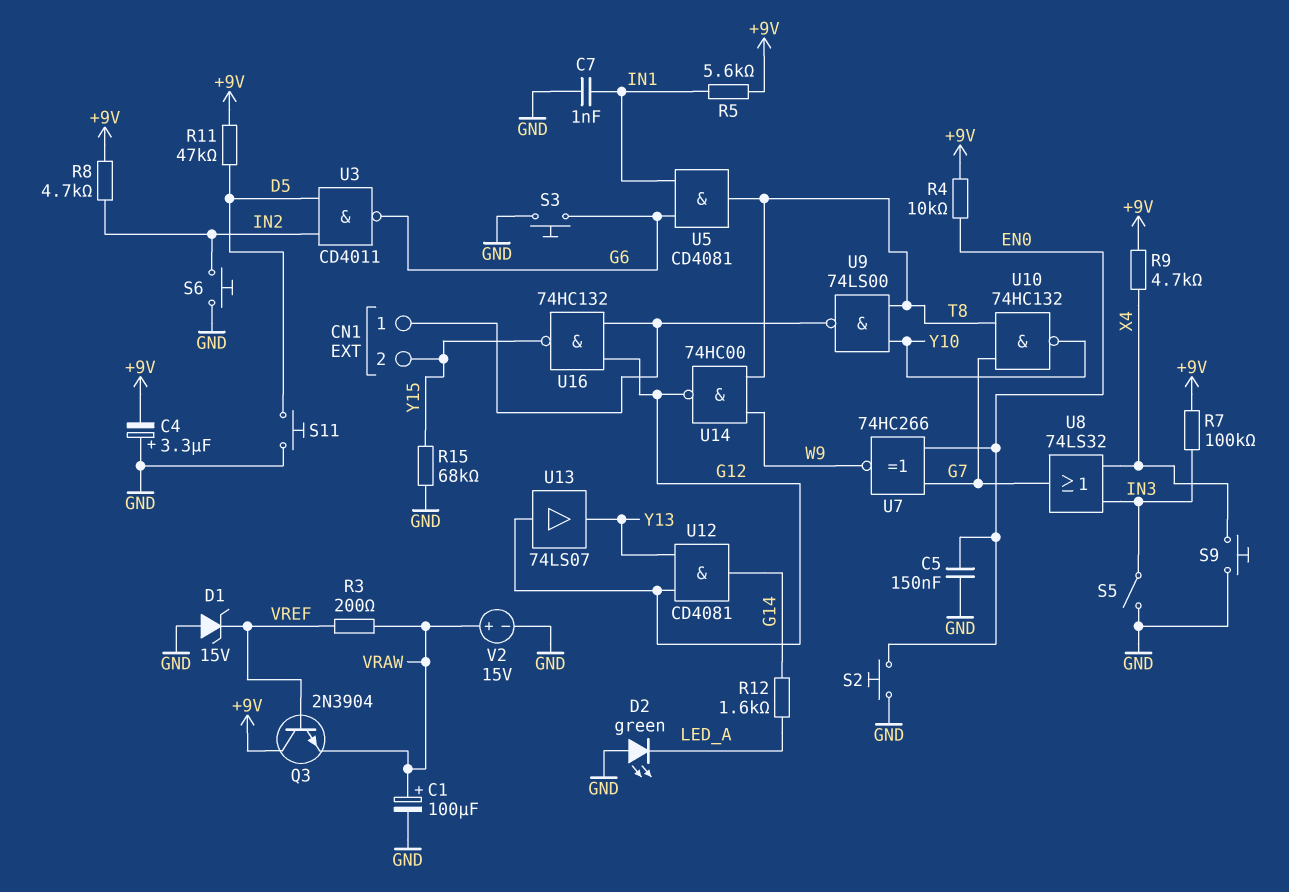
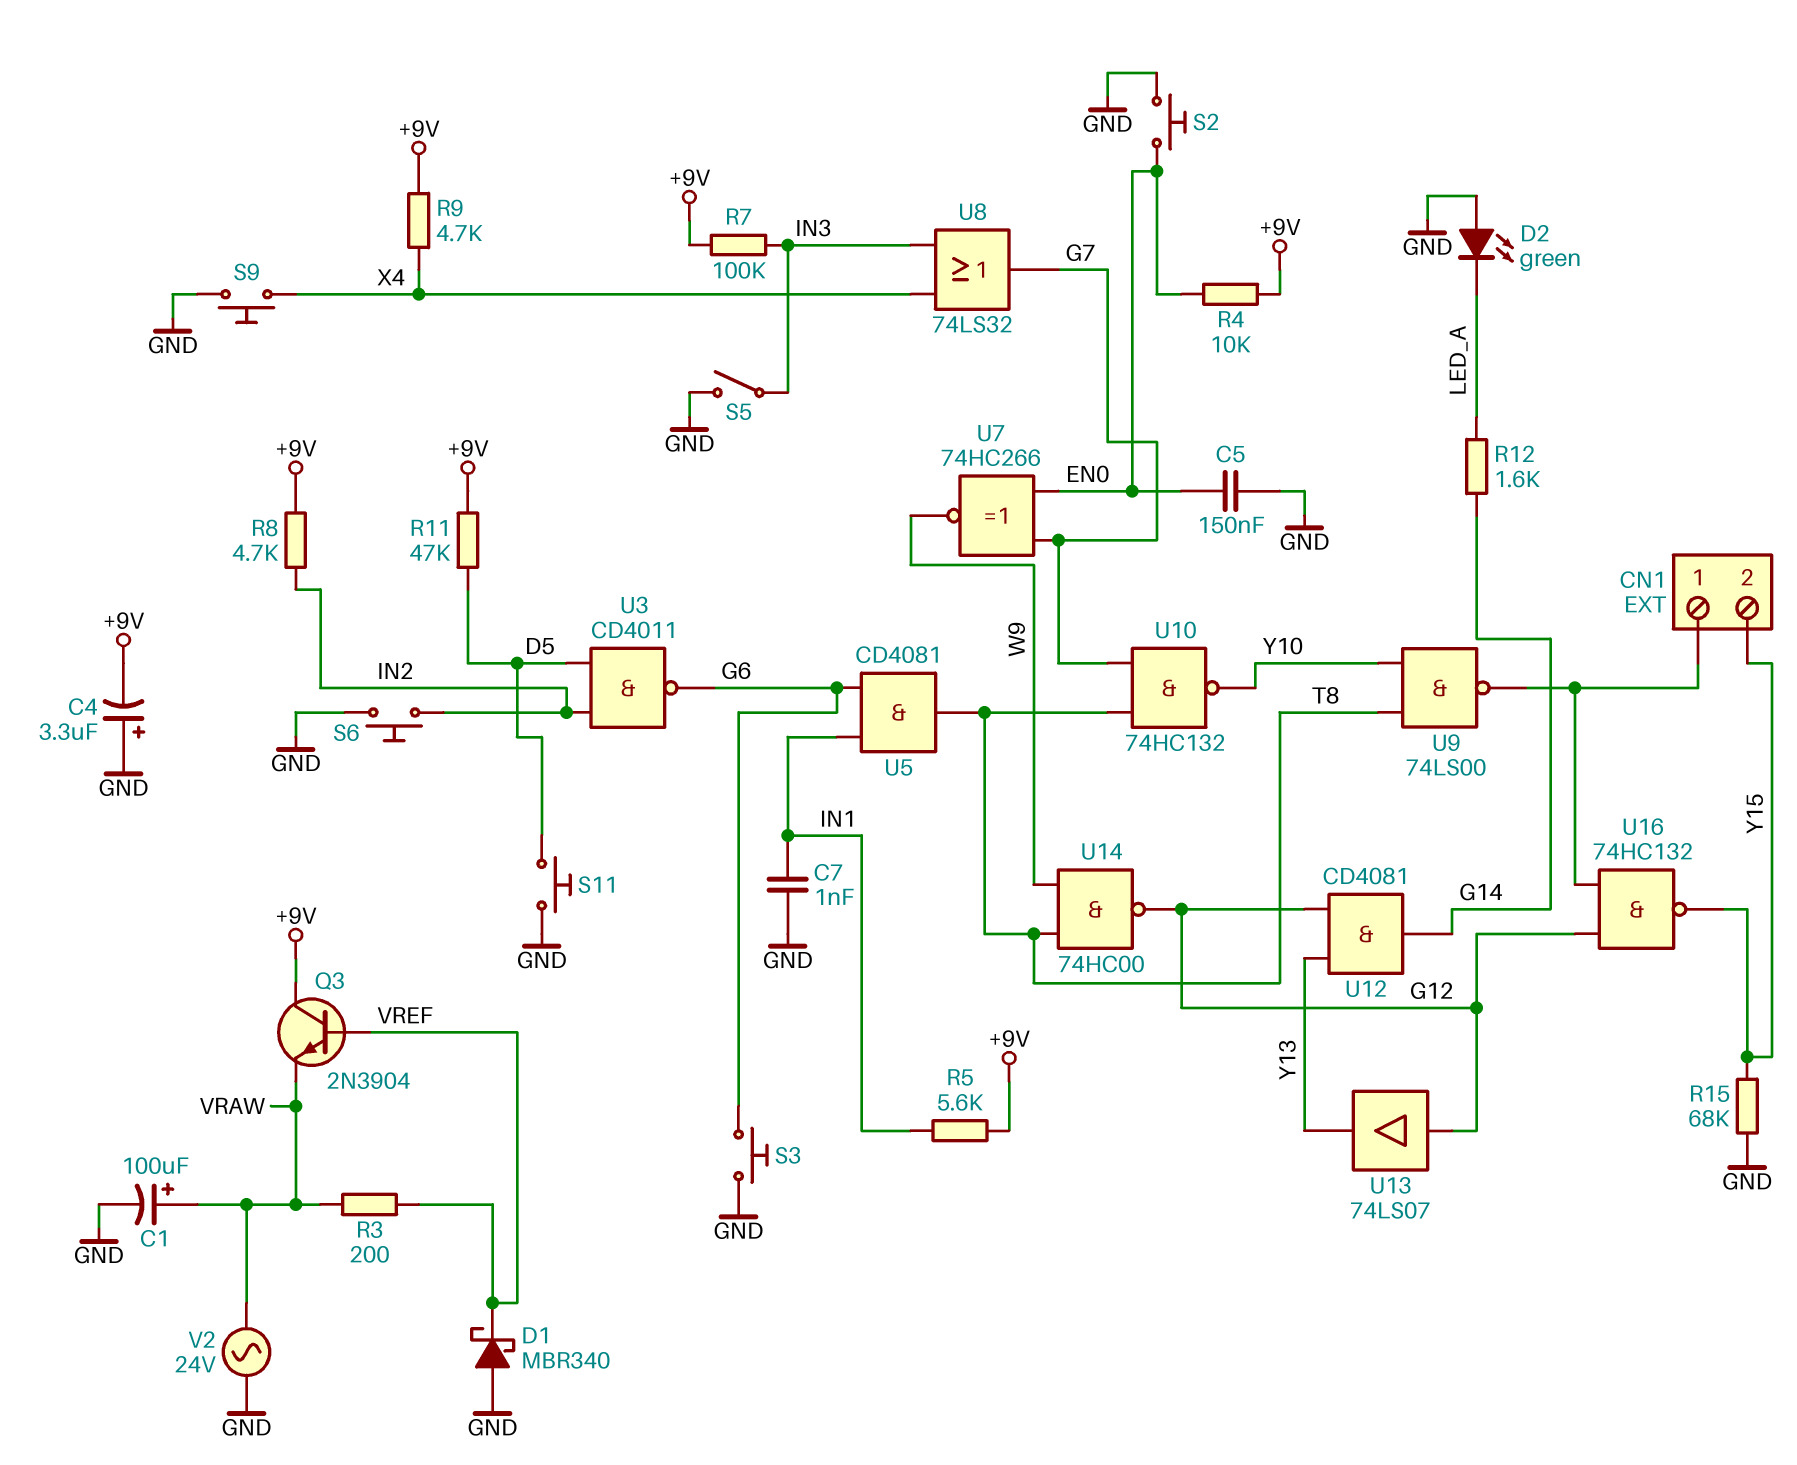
D1: zener 15V (A GND, K VREF) -> schottky MBR340 (A GND, K VREF)
V2: 15V (plus VRAW, minus GND) -> AC 24V (GND, VRAW)

